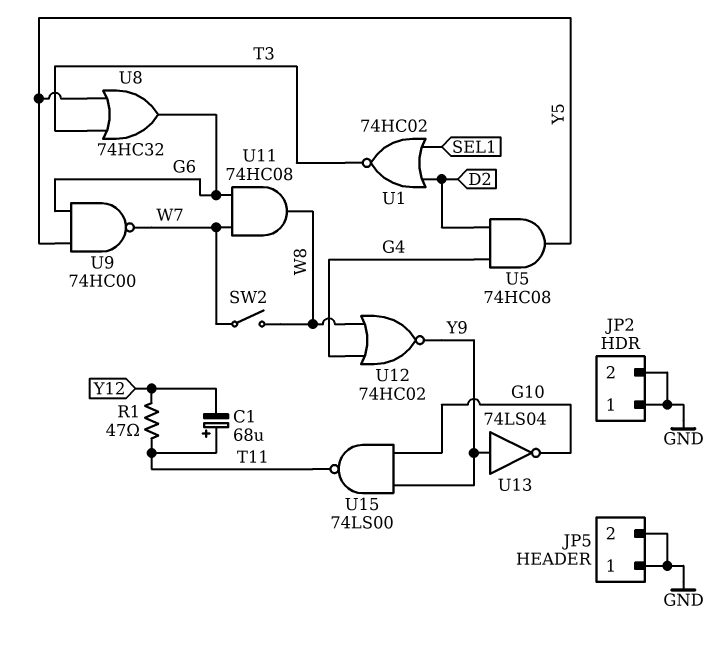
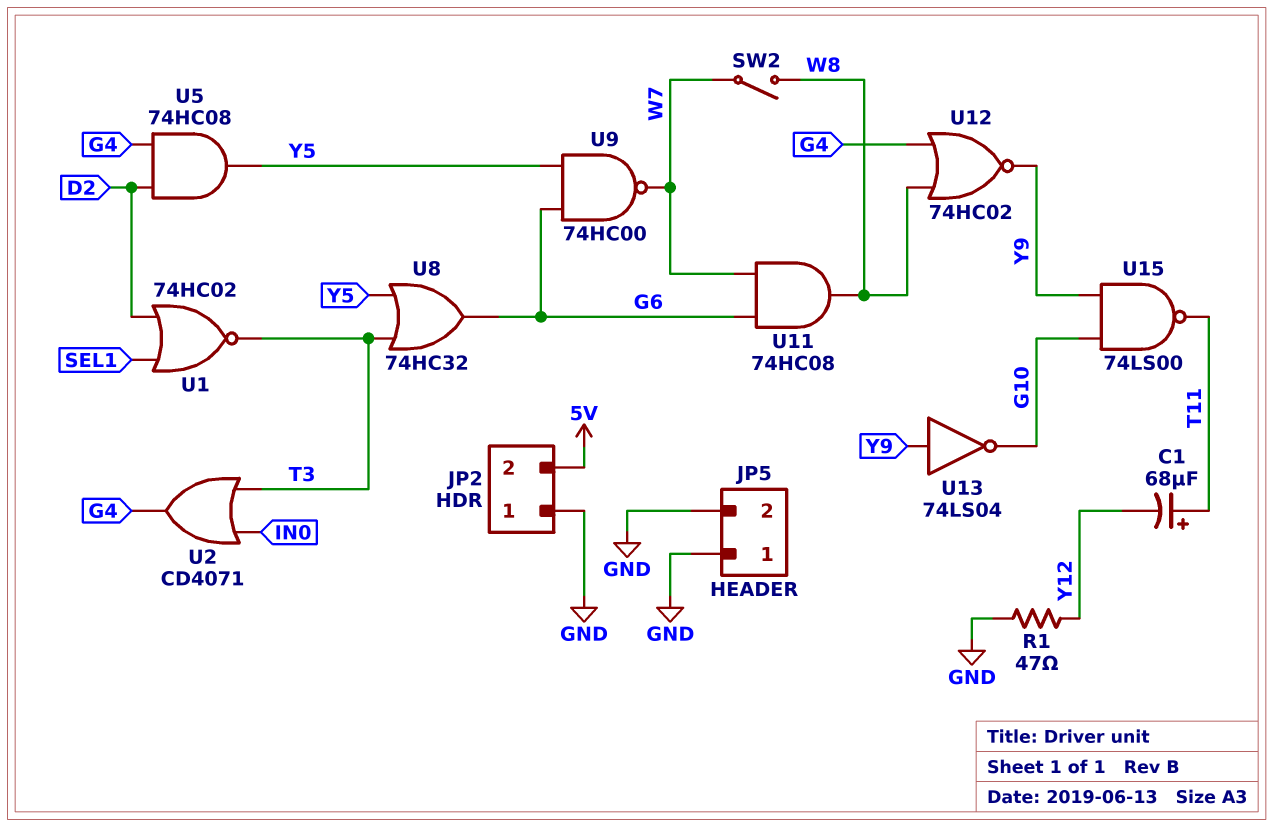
JP2 pin 2: GND -> 5V
R1: 47 (T11, Y12) -> 47 (GND, Y12)
U2: none -> OR CD4071 (in IN0, in T3, out G4)

